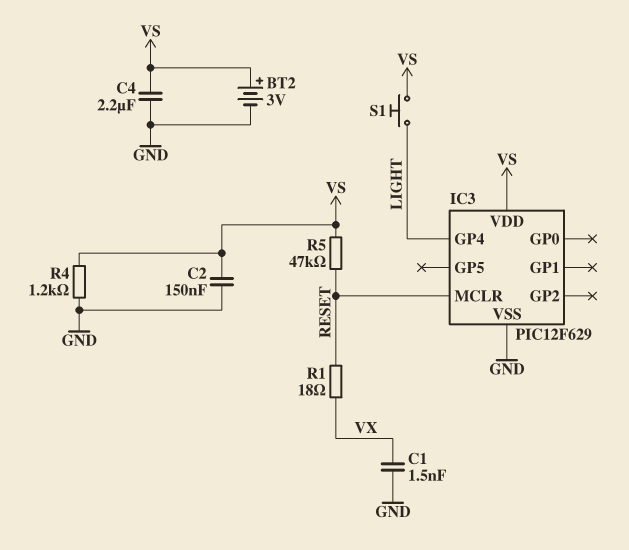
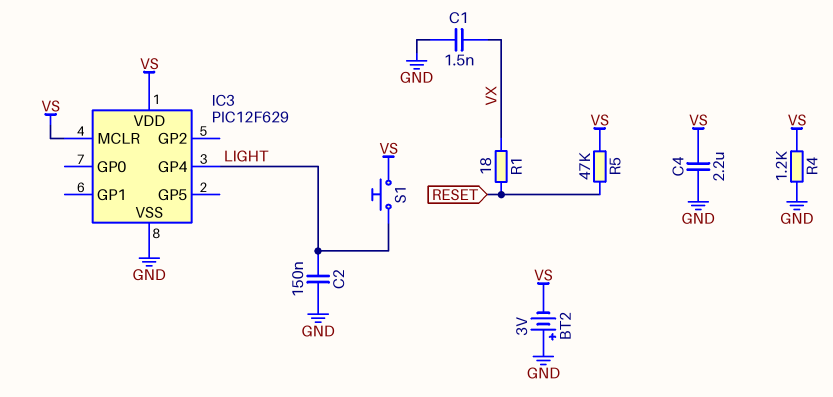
BT2: 3V (plus VS, minus GND) -> 3V (plus GND, minus VS)
C2: 150nF (GND, VS) -> 150nF (GND, LIGHT)
IC3 pin MCLR: RESET -> VS

